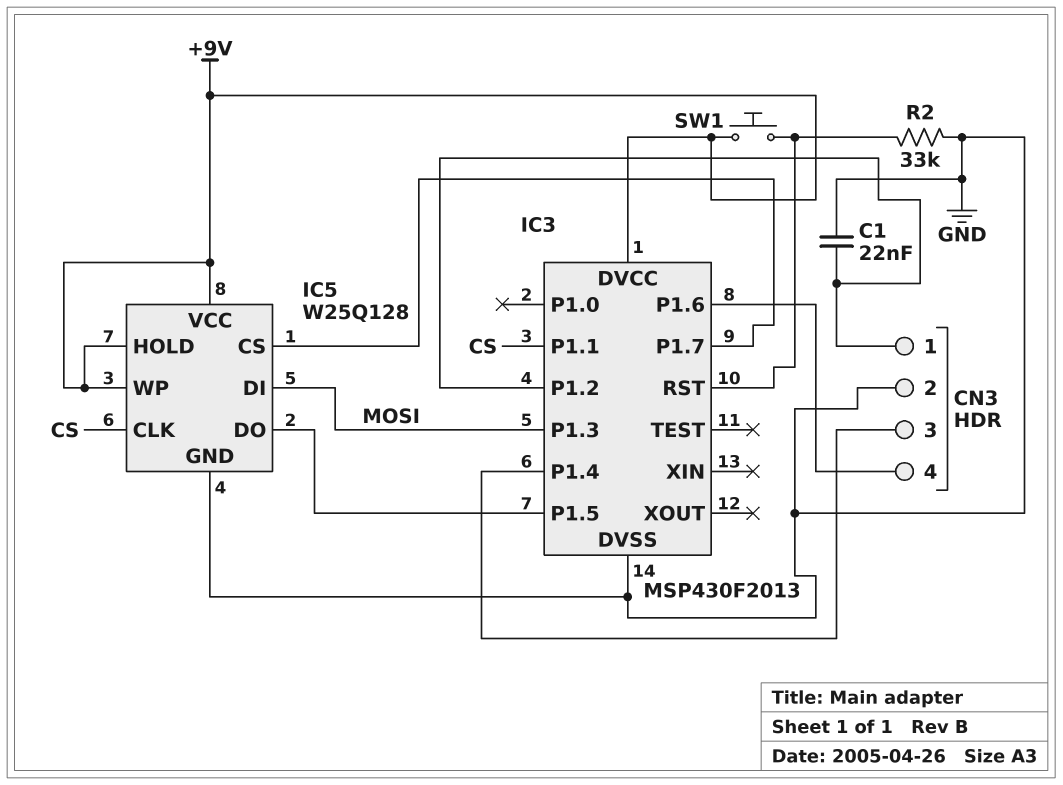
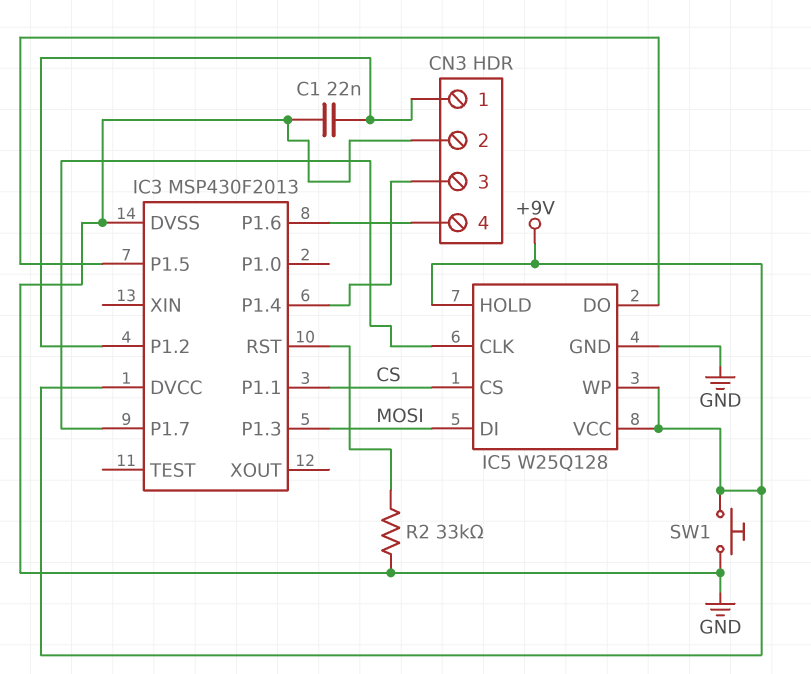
IC5 pin CLK: CS -> IC3/P1.7
IC5 pin CS: IC3/P1.7 -> CS
SW1: button (+9V, IC3/RST) -> button (+9V, GND)

